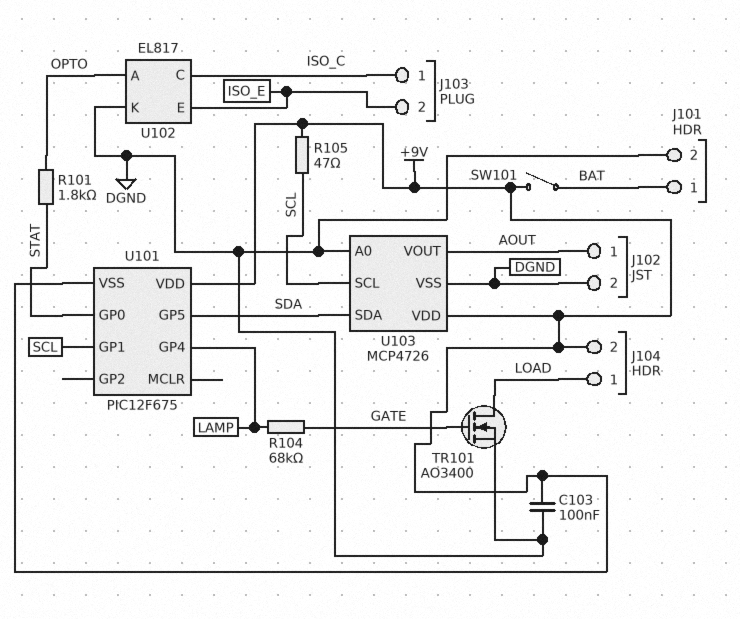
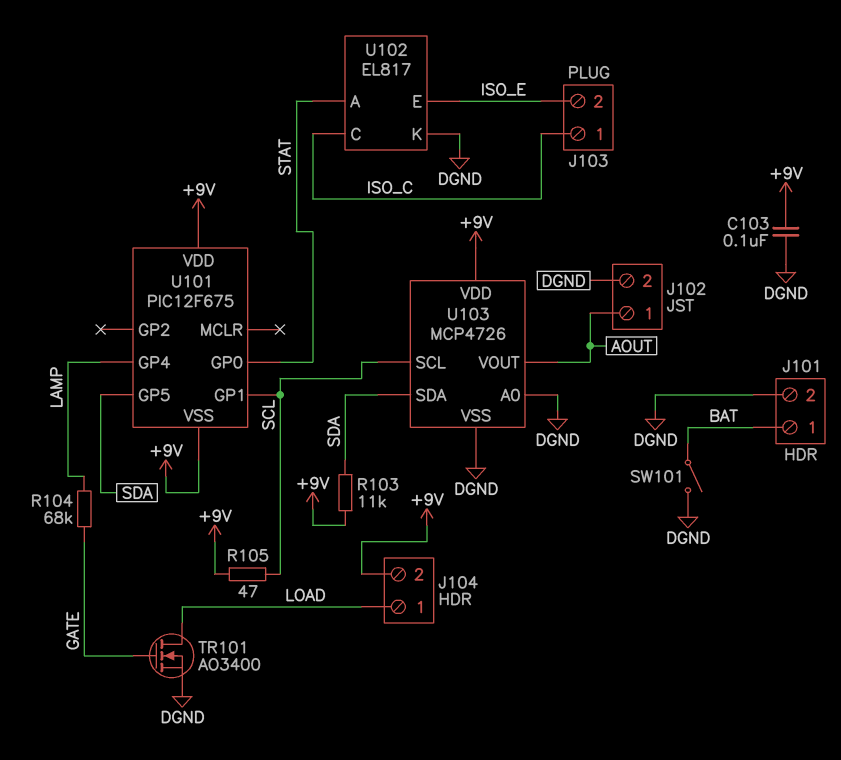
R101: 1.8k (OPTO, STAT) -> none
R103: none -> 11k (+9V, SDA)
SW101: switch (+9V, BAT) -> switch (BAT, DGND)
U102 pin A: OPTO -> STAT

